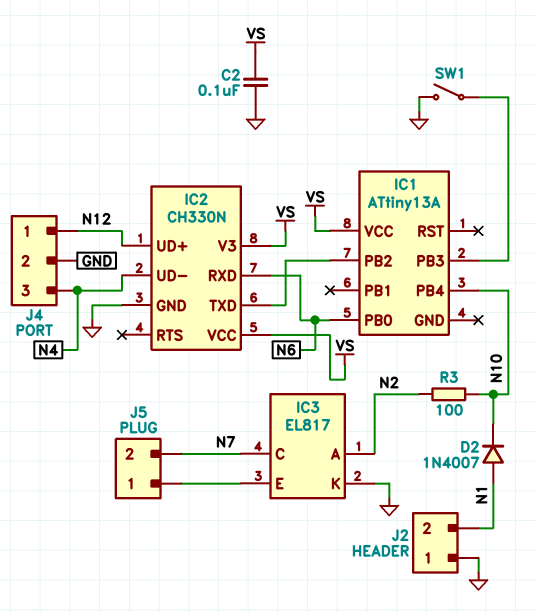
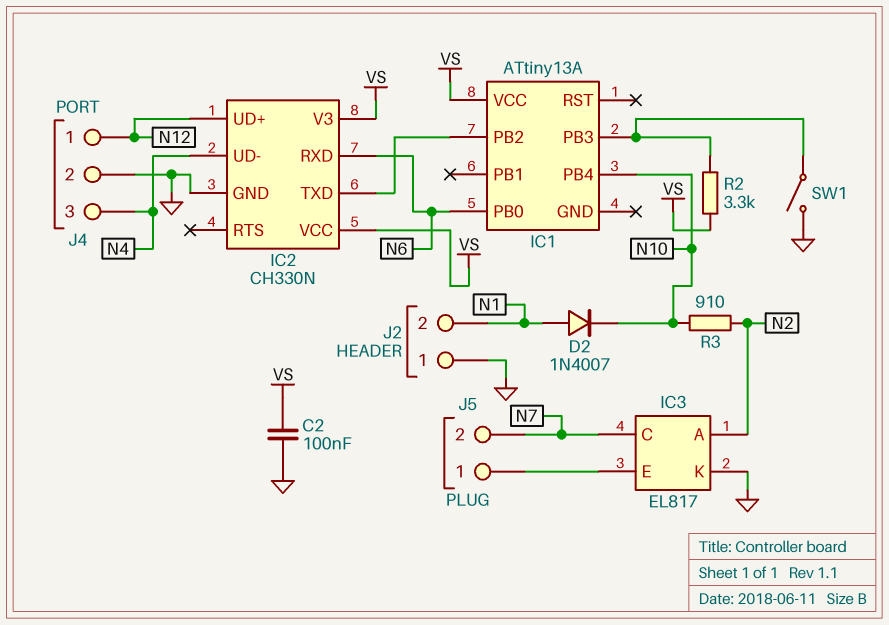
R2: none -> 3.3k (IC1/PB3, VS)
R3: 100 (N2, N10) -> 910 (N2, N10)

